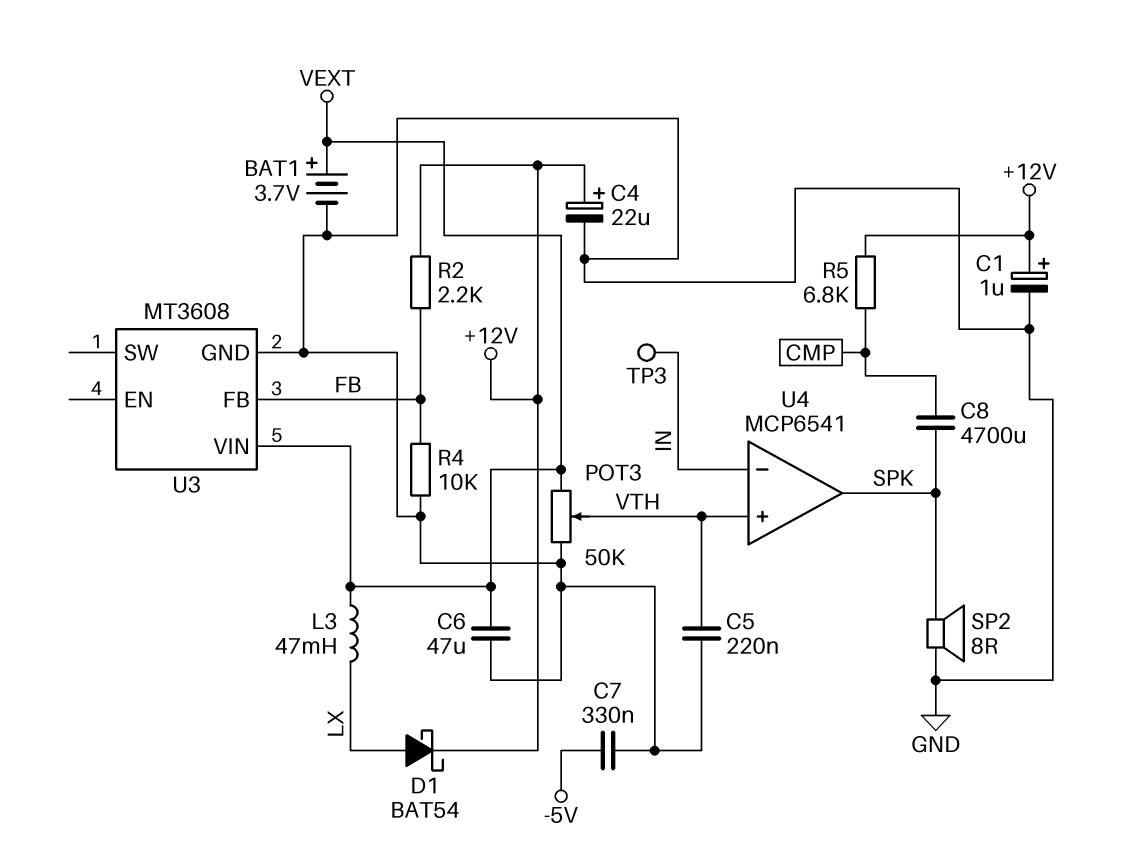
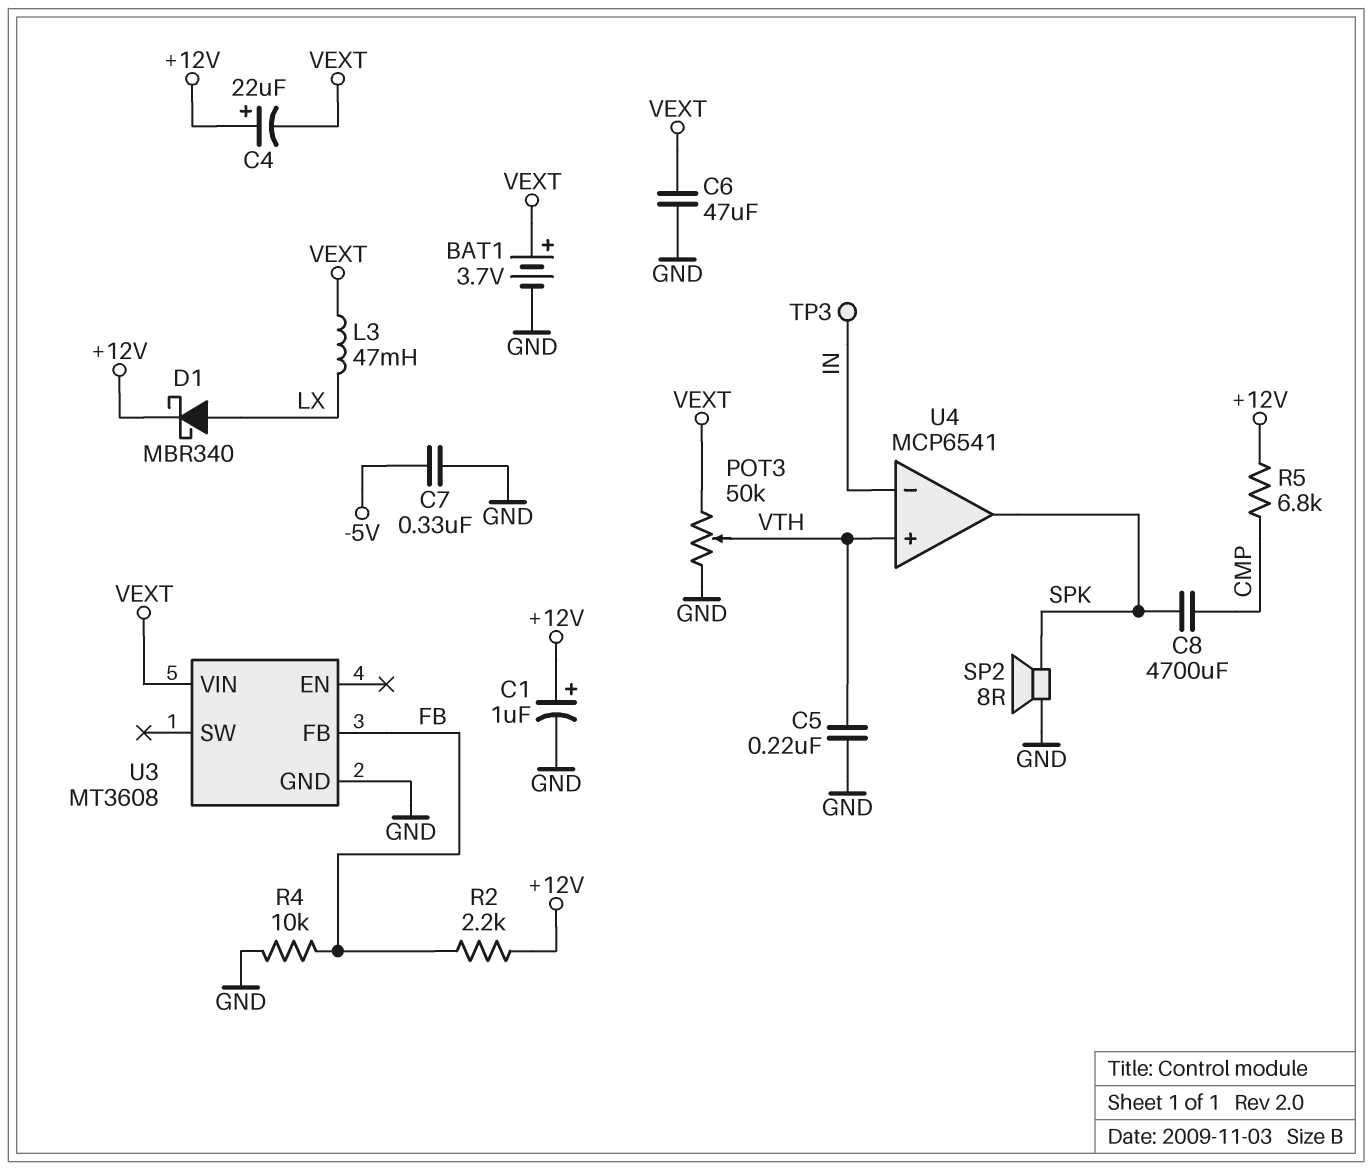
C4: 22uF (plus +12V, minus GND) -> 22uF (plus +12V, minus VEXT)
D1: schottky BAT54 (A LX, K +12V) -> schottky MBR340 (A LX, K +12V)

